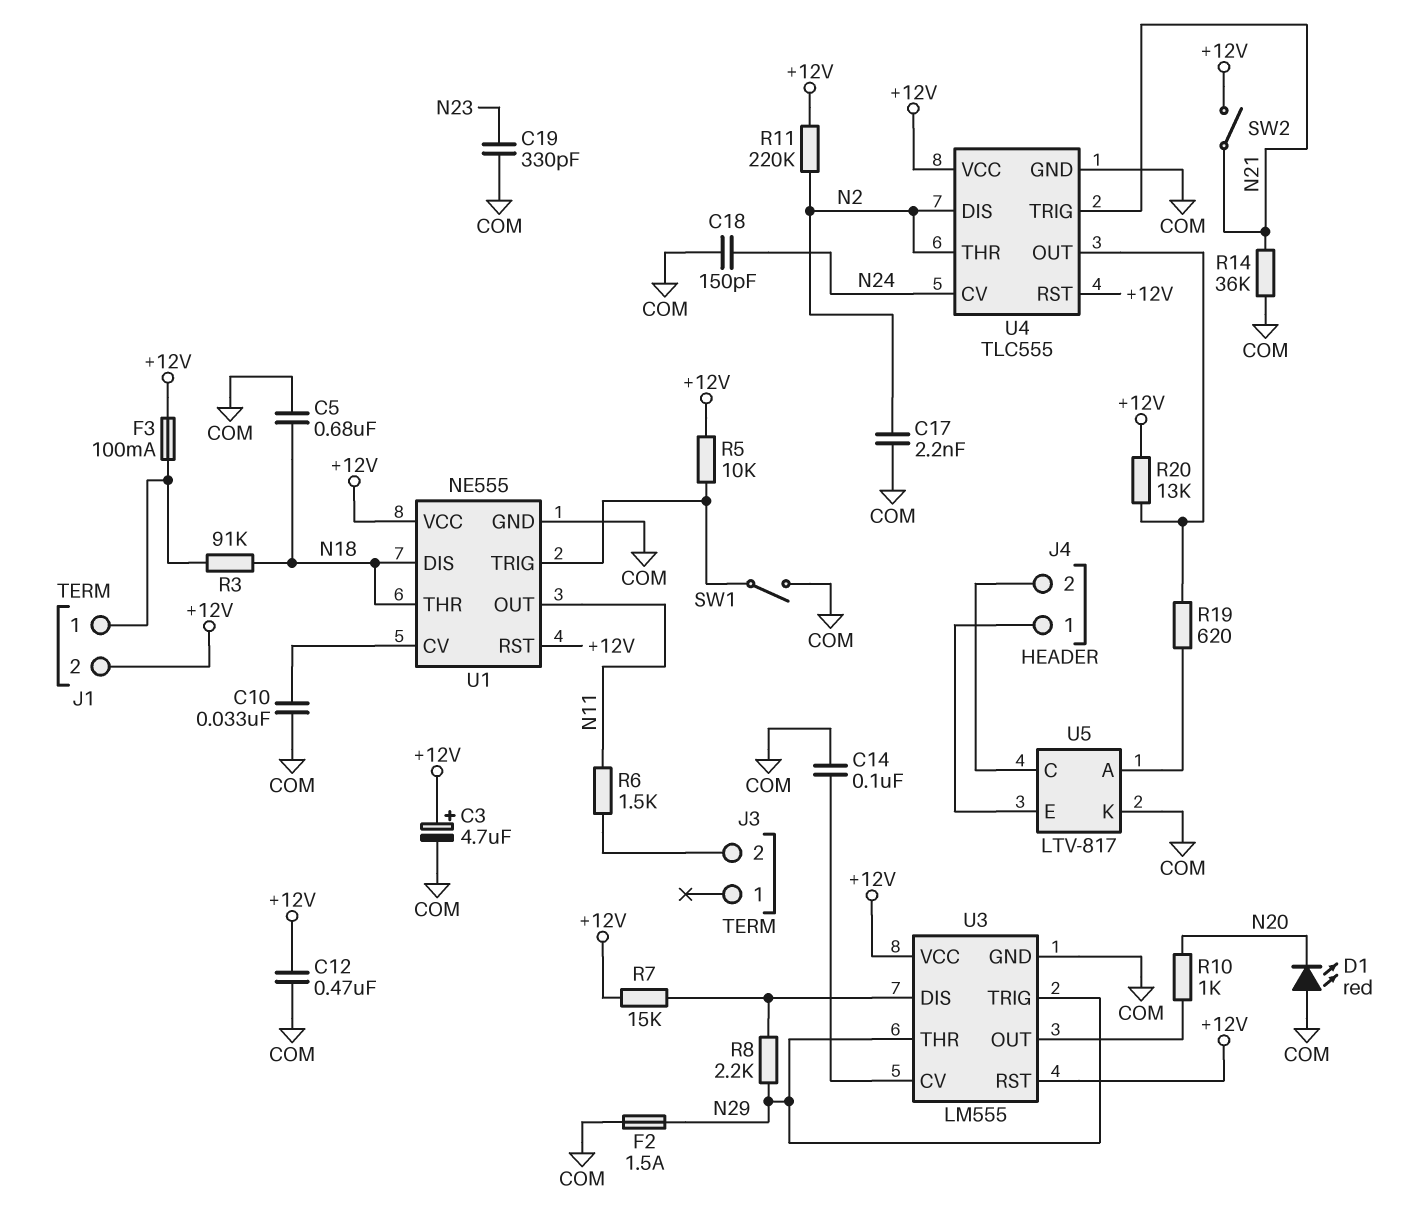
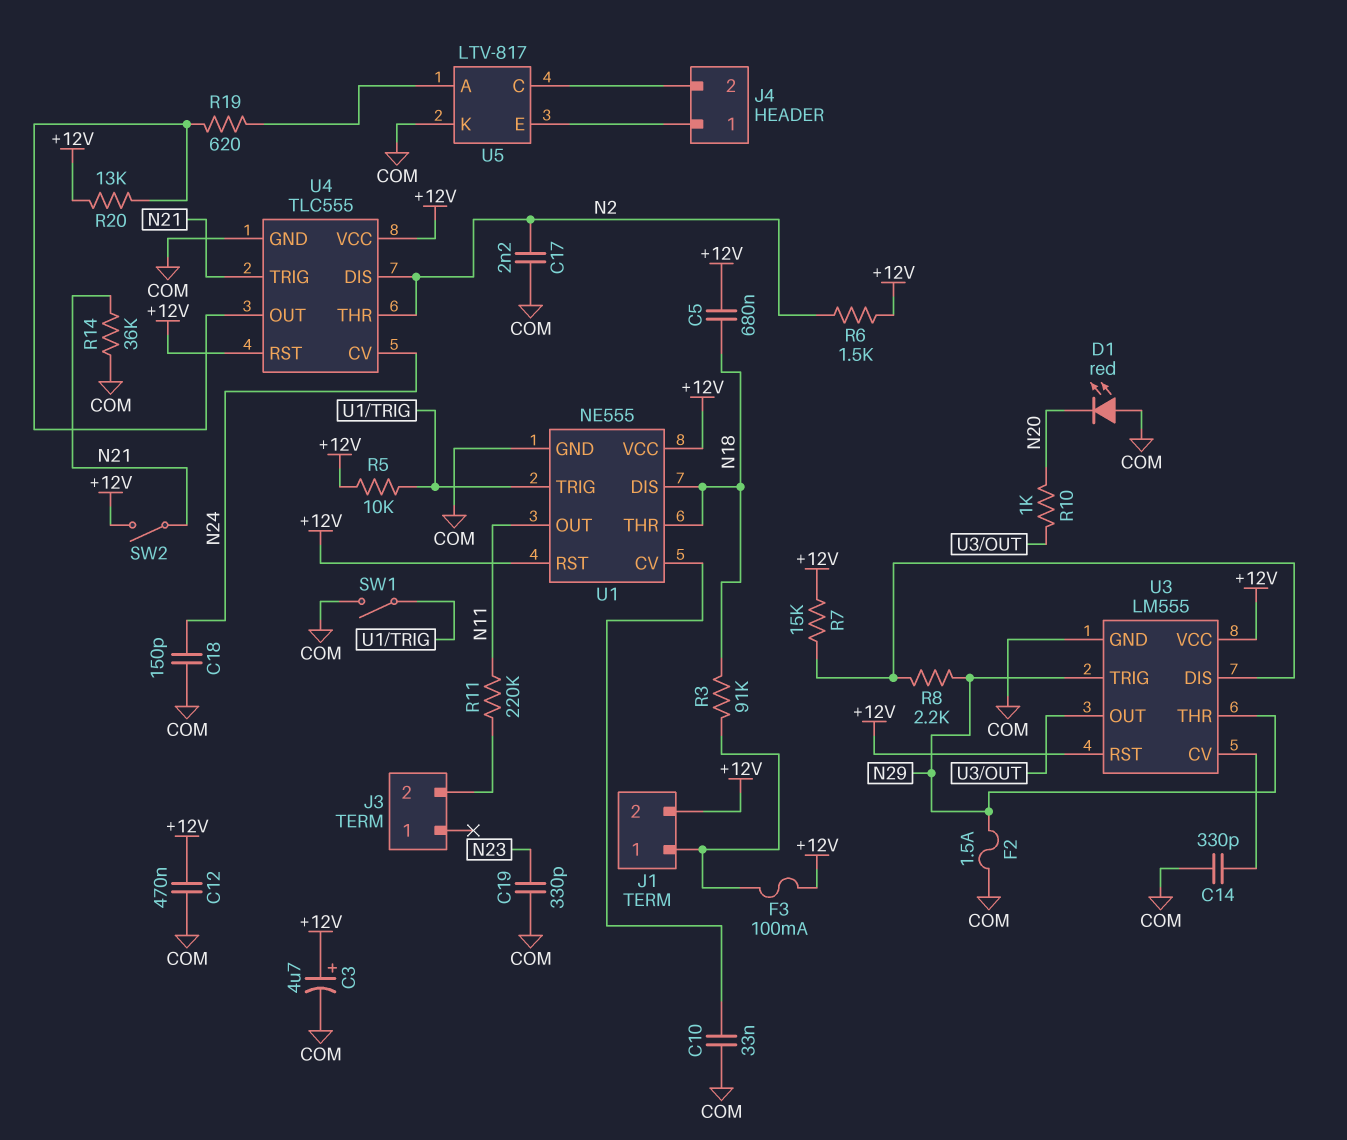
C5: 680nF (COM, N18) -> 680nF (+12V, N18)
C14: 100nF (COM, U3/CV) -> 330pF (COM, U3/CV)
R6: 1.5k (J3/2, N11) -> 1.5k (+12V, N2)
R11: 220k (+12V, N2) -> 220k (J3/2, N11)

